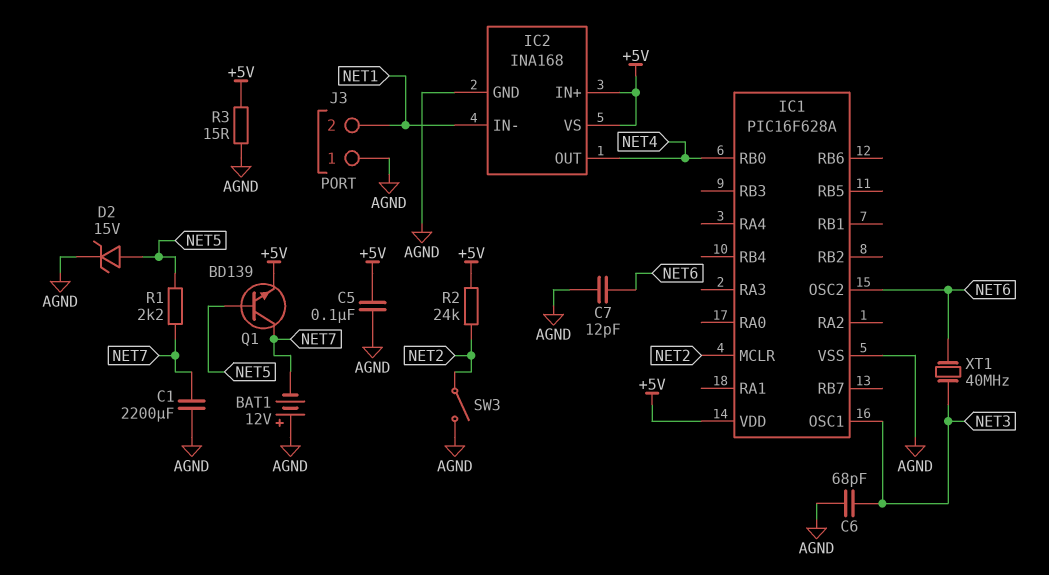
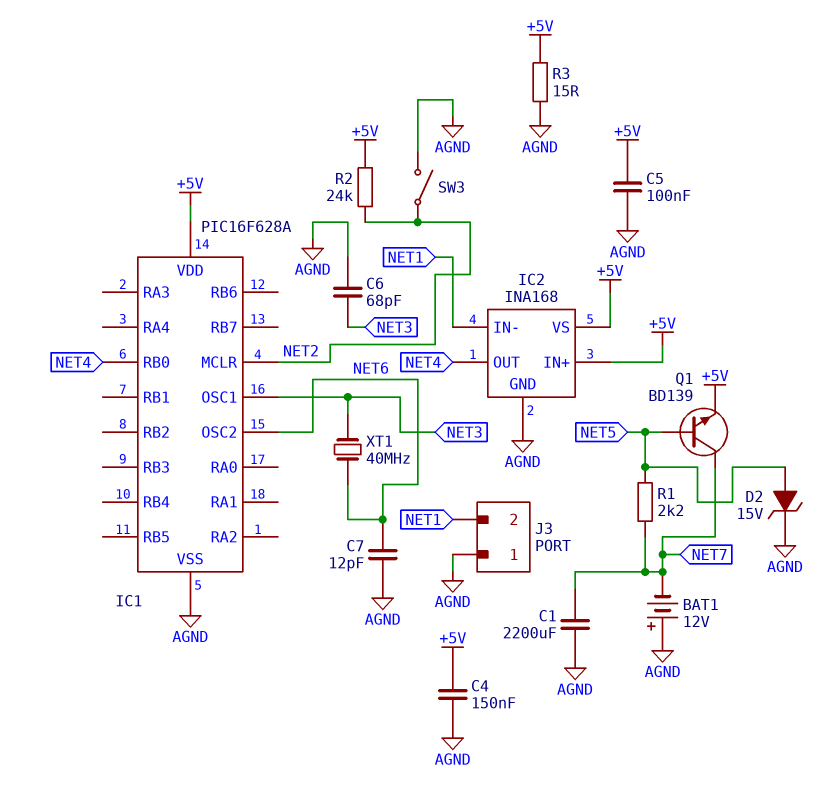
C4: none -> 150nF (+5V, AGND)

